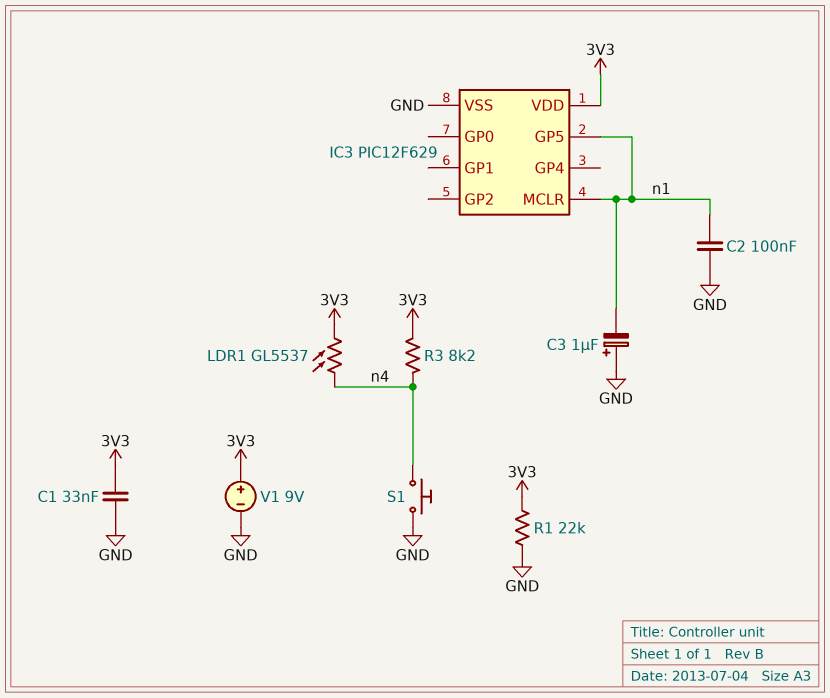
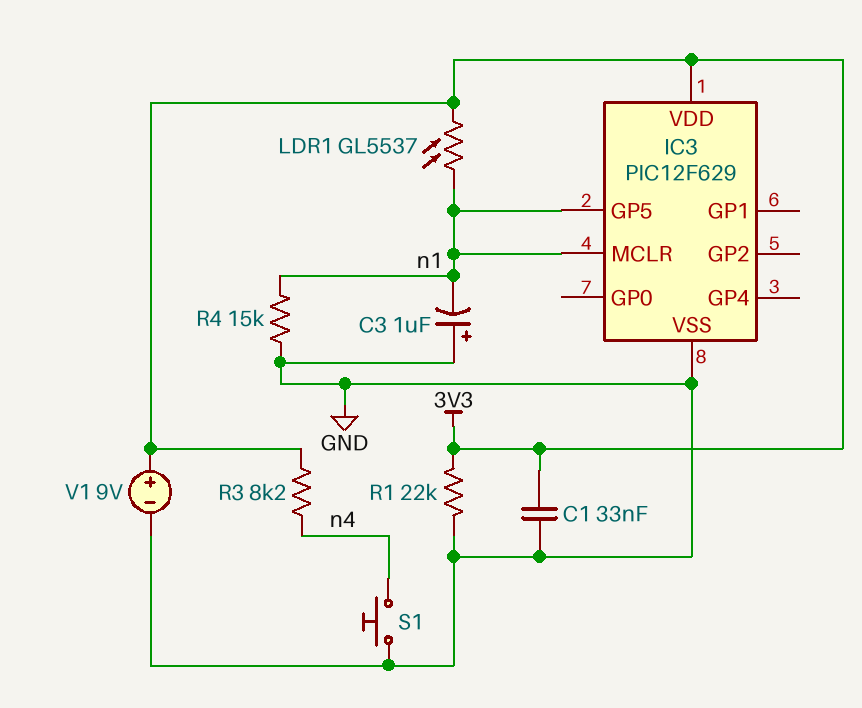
C2: 100nF (GND, n1) -> none
LDR1: GL5537 (3V3, n4) -> GL5537 (3V3, n1)
R4: none -> 15k (GND, n1)

